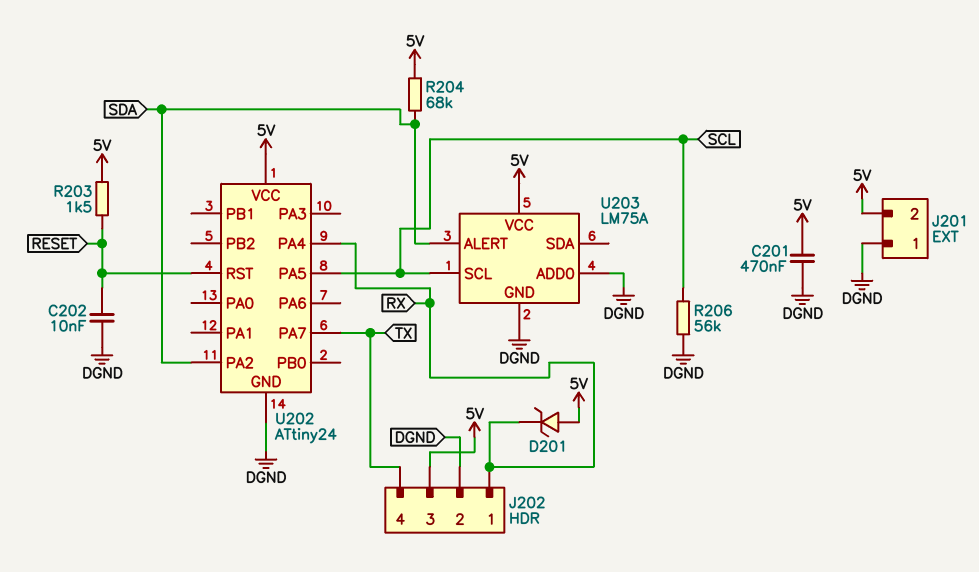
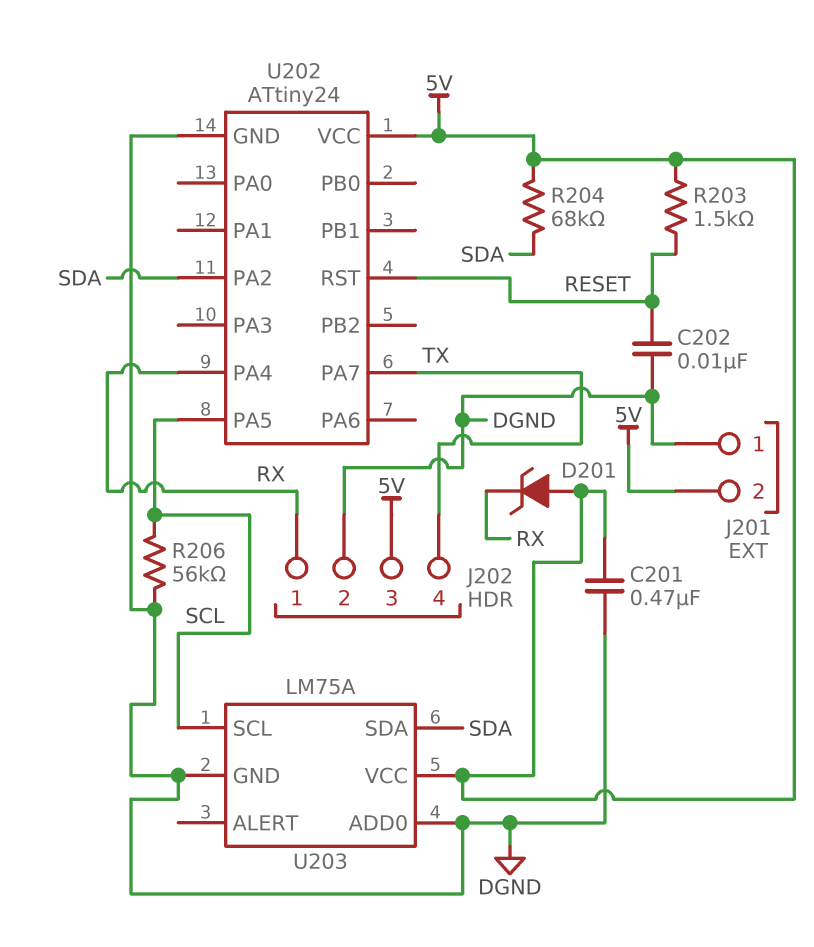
U203 pin ALERT: SDA -> none
U203 pin SDA: none -> SDA

